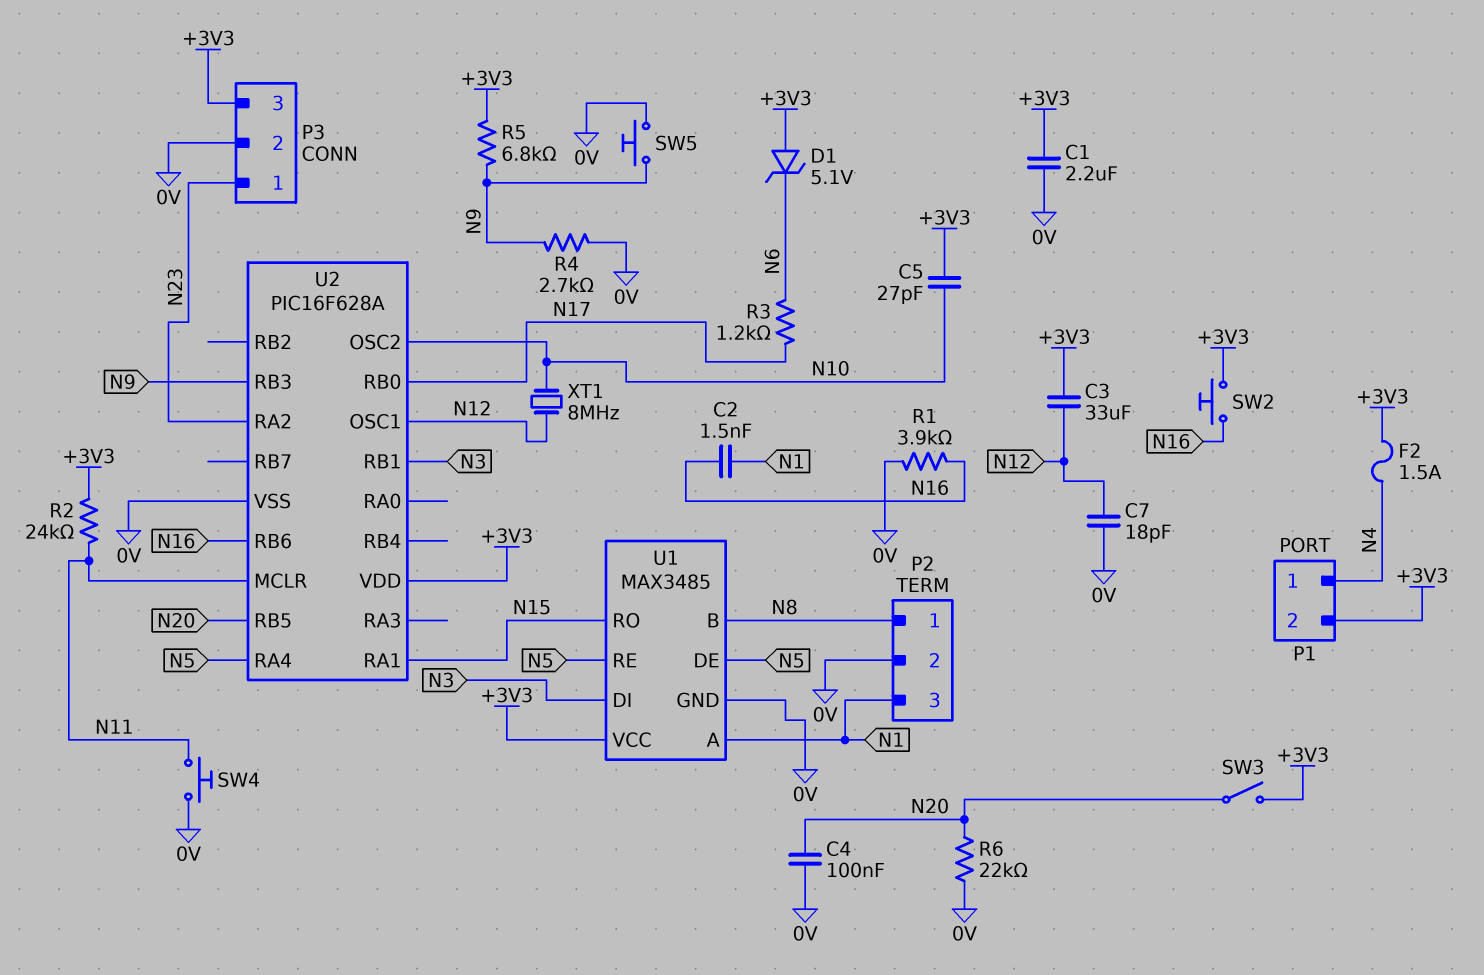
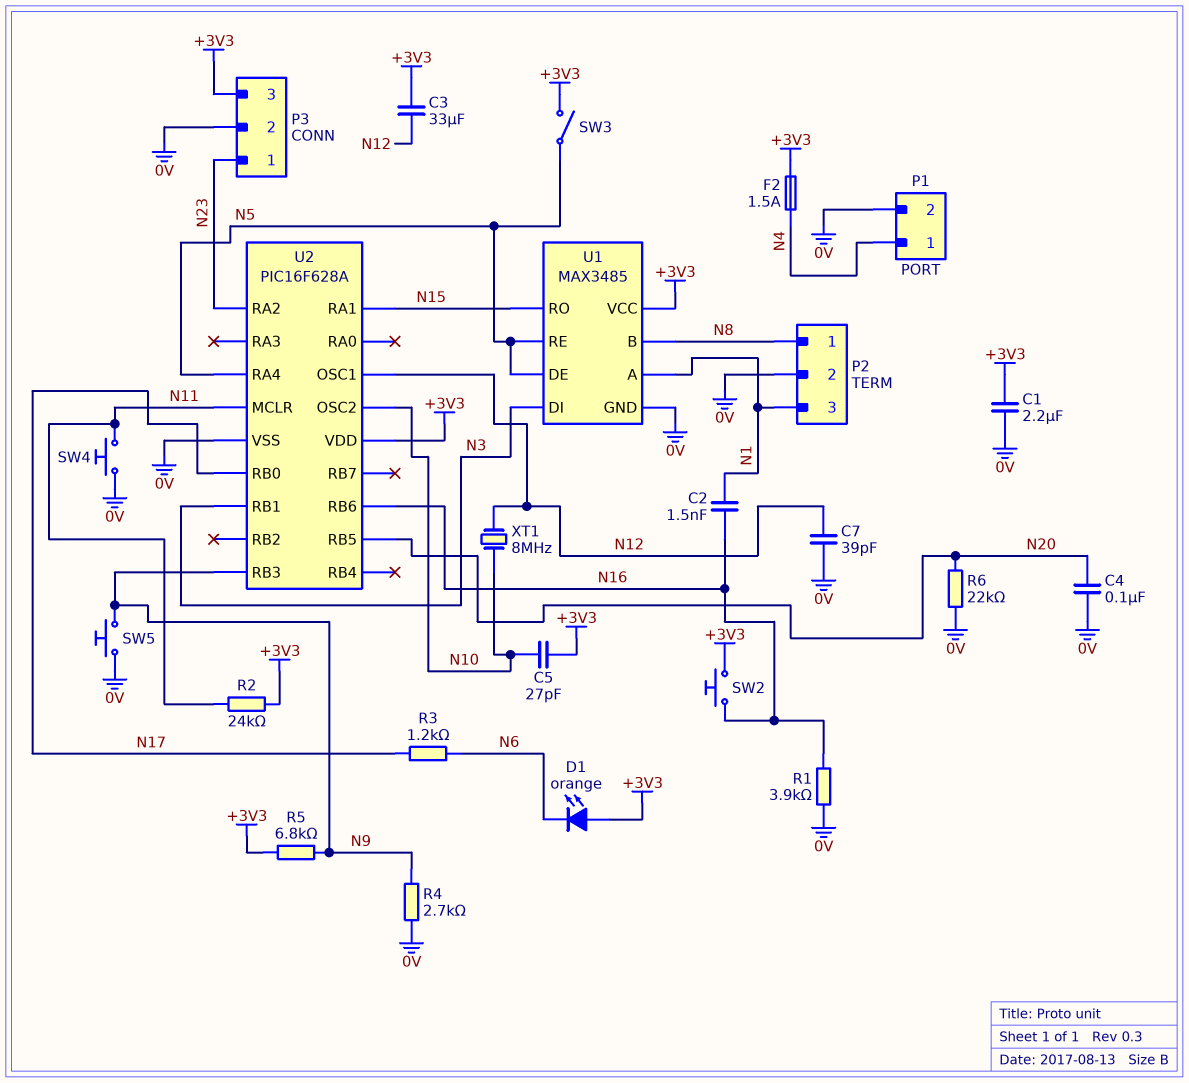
C7: 18pF (0V, N12) -> 39pF (0V, N12)
D1: zener 5.1V (A +3V3, K N6) -> LED orange (A +3V3, K N6)
P1 pin 2: +3V3 -> 0V
SW3: switch (+3V3, N20) -> switch (+3V3, N5)

